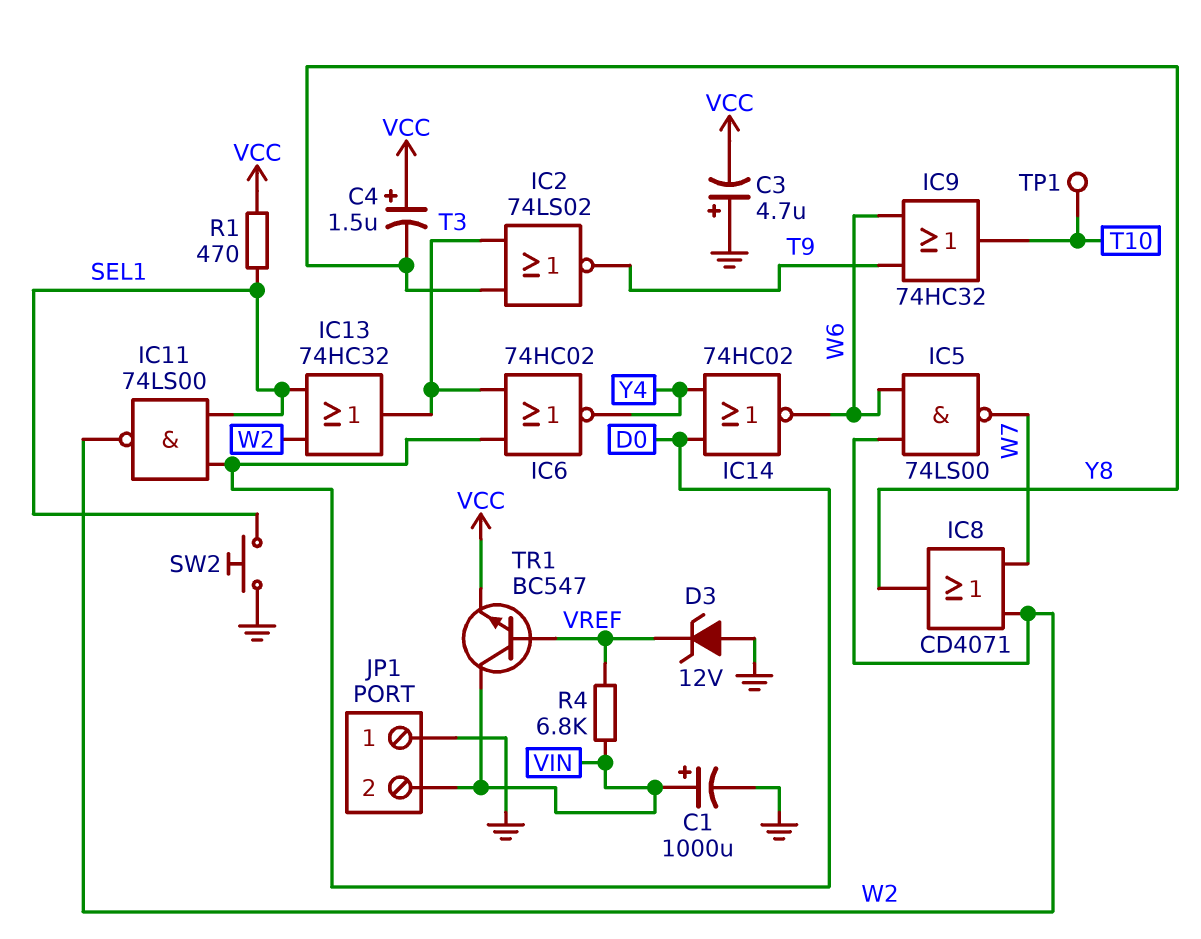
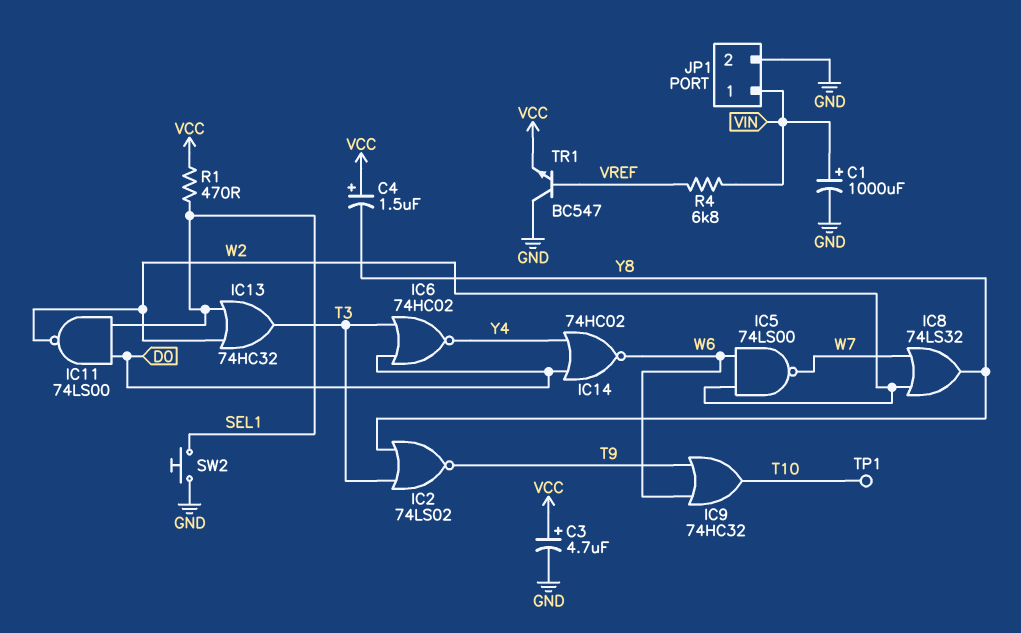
C3: 4.7uF (plus GND, minus VCC) -> 4.7uF (plus VCC, minus GND)
D3: zener 12V (A GND, K VREF) -> none
IC8: OR CD4071 (in W2, in W7, out Y8) -> OR 74LS32 (in W2, in W7, out Y8)
JP1 pin 1: GND -> VIN
JP1 pin 2: VIN -> GND
TR1: NPN BC547 (B VREF, C VIN, E VCC) -> NPN BC547 (B VREF, C GND, E VCC)

